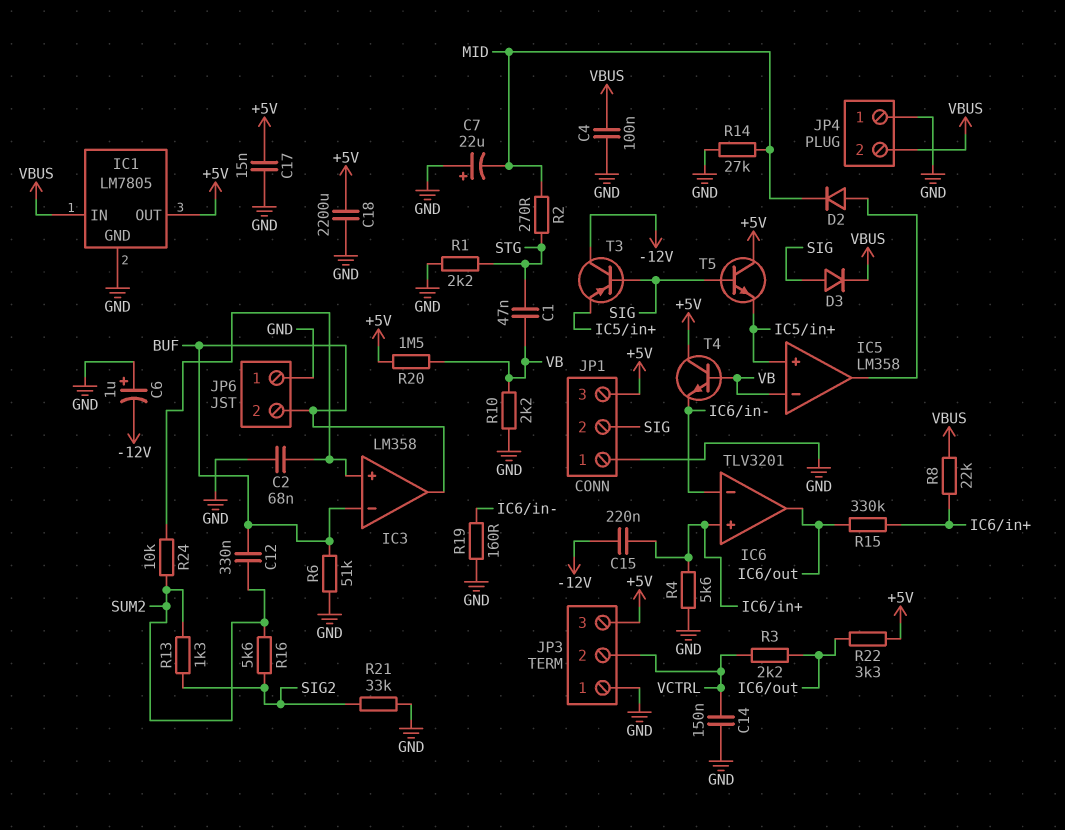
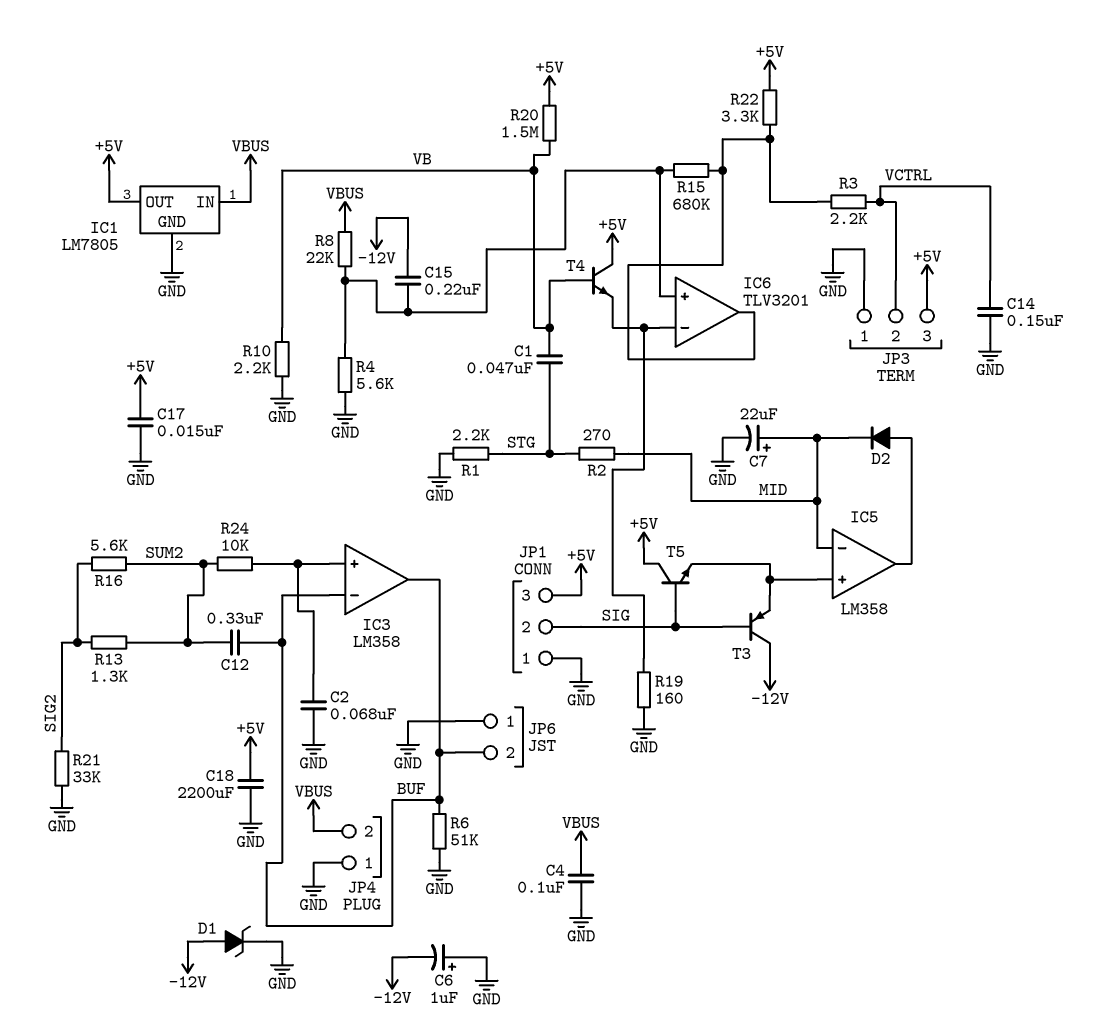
C7: 22uF (plus GND, minus MID) -> 22uF (plus MID, minus GND)
D1: none -> zener (A -12V, K GND)
D3: diode (A SIG, K VBUS) -> none
IC5 pin in-: VB -> MID
R14: 27k (GND, MID) -> none
R15: 330k (IC6/in+, IC6/out) -> 680k (IC6/in+, IC6/out)

